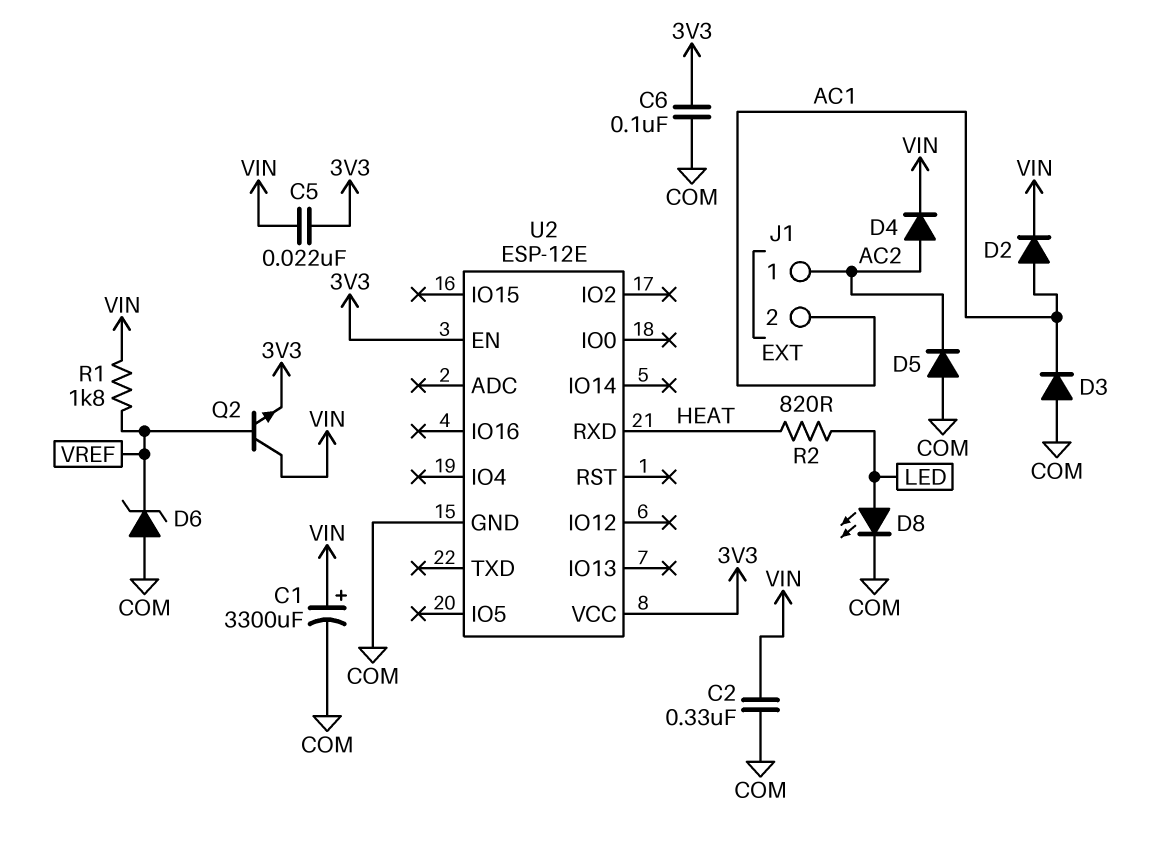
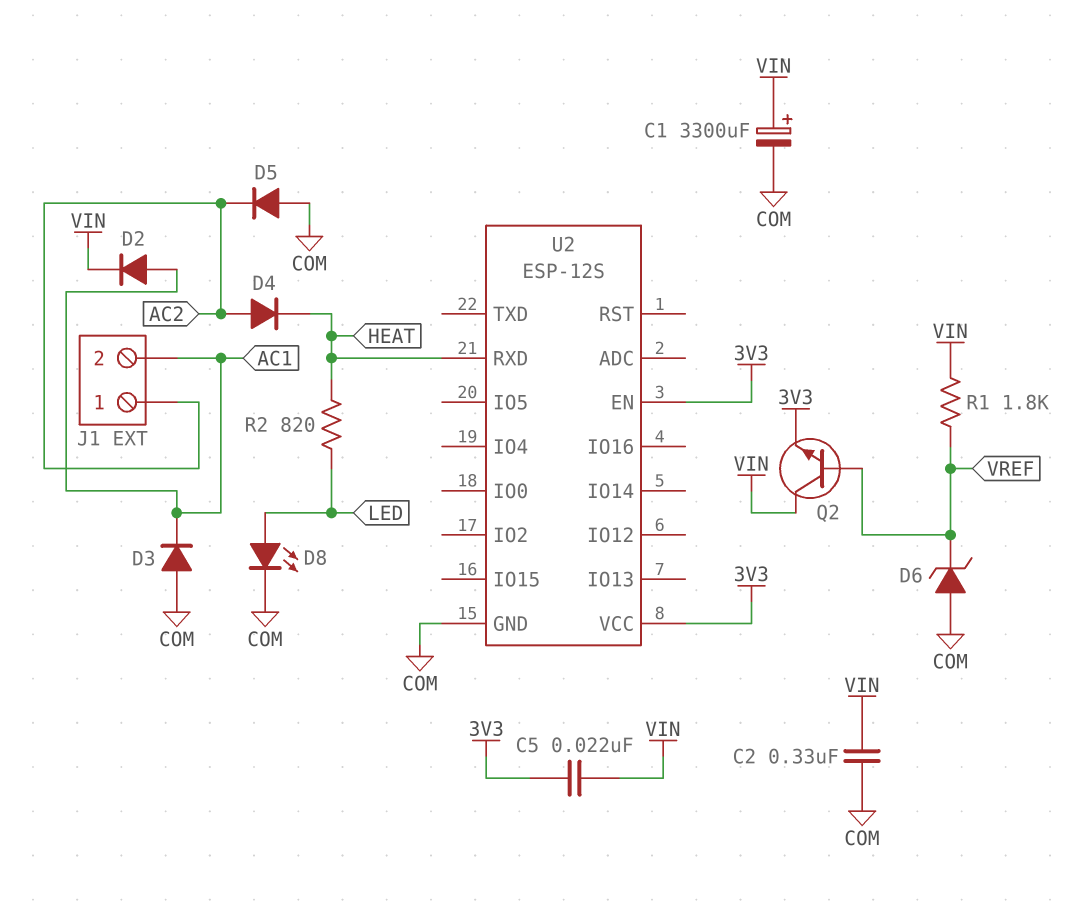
C6: 100nF (3V3, COM) -> none
D4: diode (A AC2, K VIN) -> diode (A AC2, K HEAT)
U2: ESP-12E -> ESP-12S

